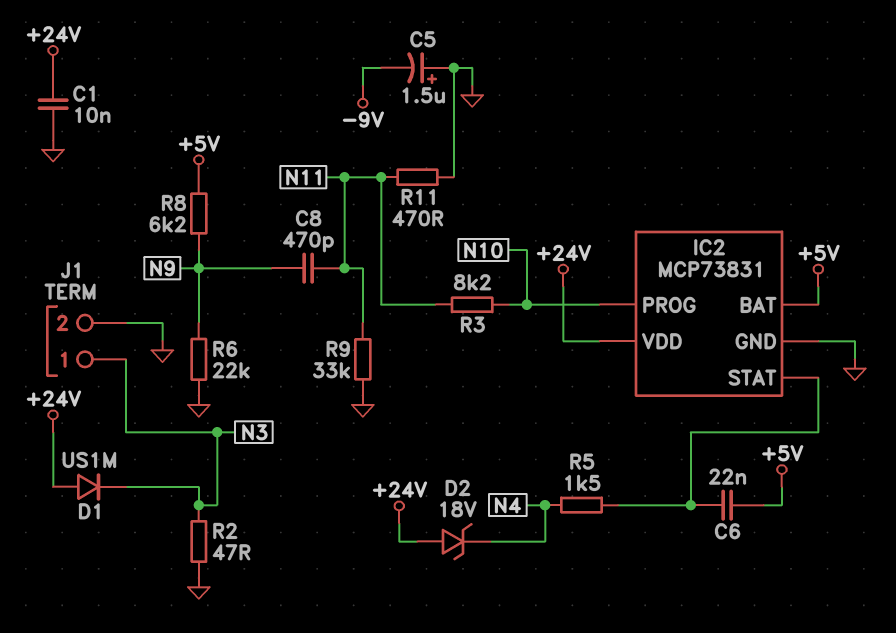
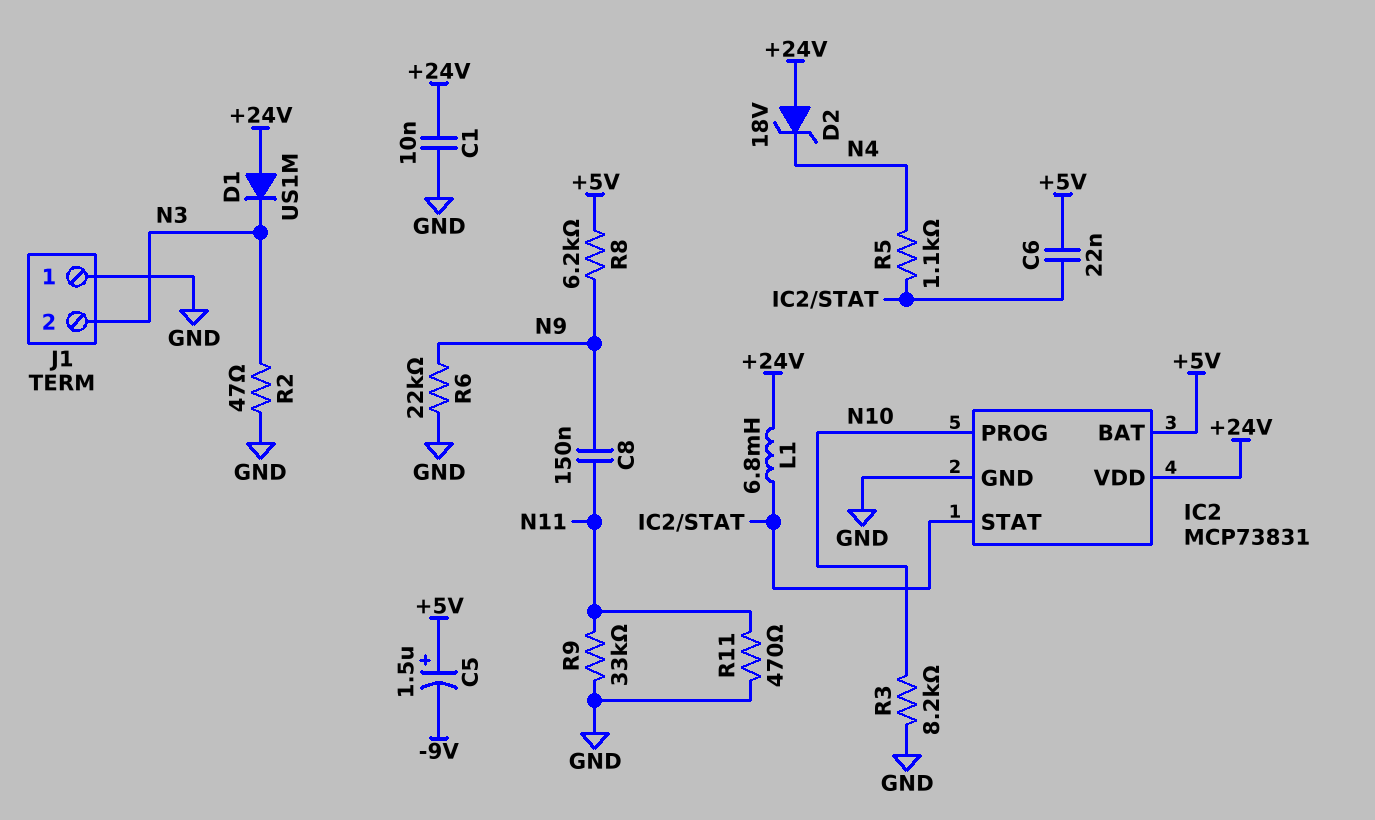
C5: 1.5uF (plus GND, minus -9V) -> 1.5uF (plus +5V, minus -9V)
C8: 470pF (N9, N11) -> 150nF (N9, N11)
J1 pin 1: N3 -> GND
J1 pin 2: GND -> N3
L1: none -> 6.8mH (+24V, IC2/STAT)
R3: 8.2k (N10, N11) -> 8.2k (GND, N10)
R5: 1.5k (IC2/STAT, N4) -> 1.1k (IC2/STAT, N4)

